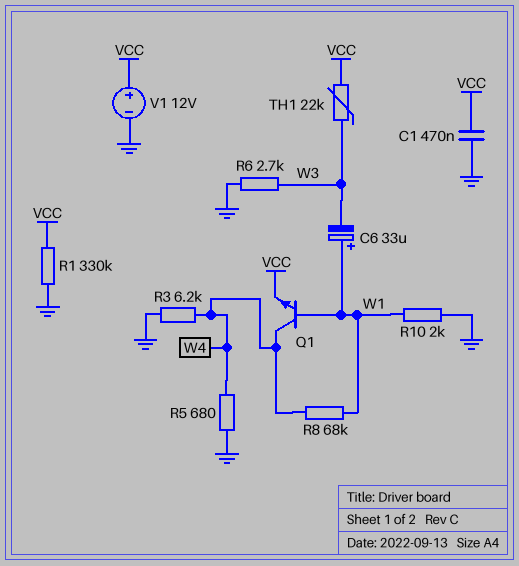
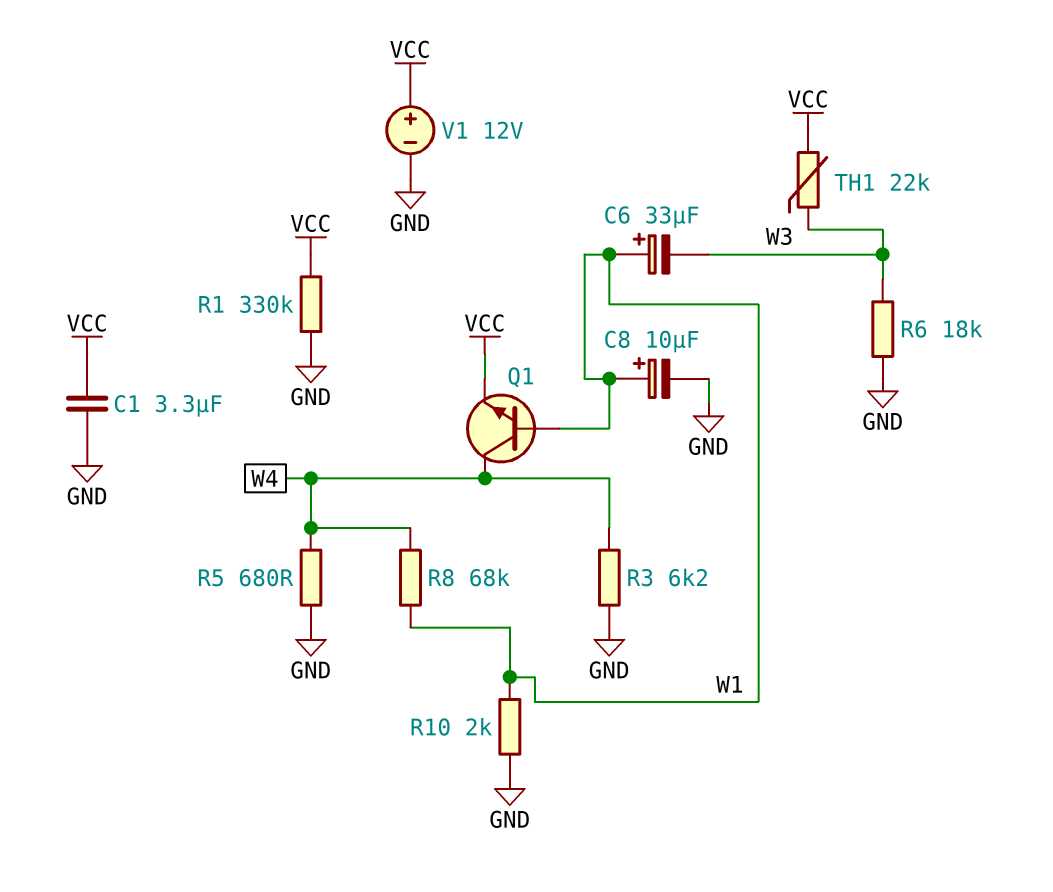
C1: 470nF (GND, VCC) -> 3.3uF (GND, VCC)
C8: none -> 10uF (plus W1, minus GND)
R6: 2.7k (GND, W3) -> 18k (GND, W3)

